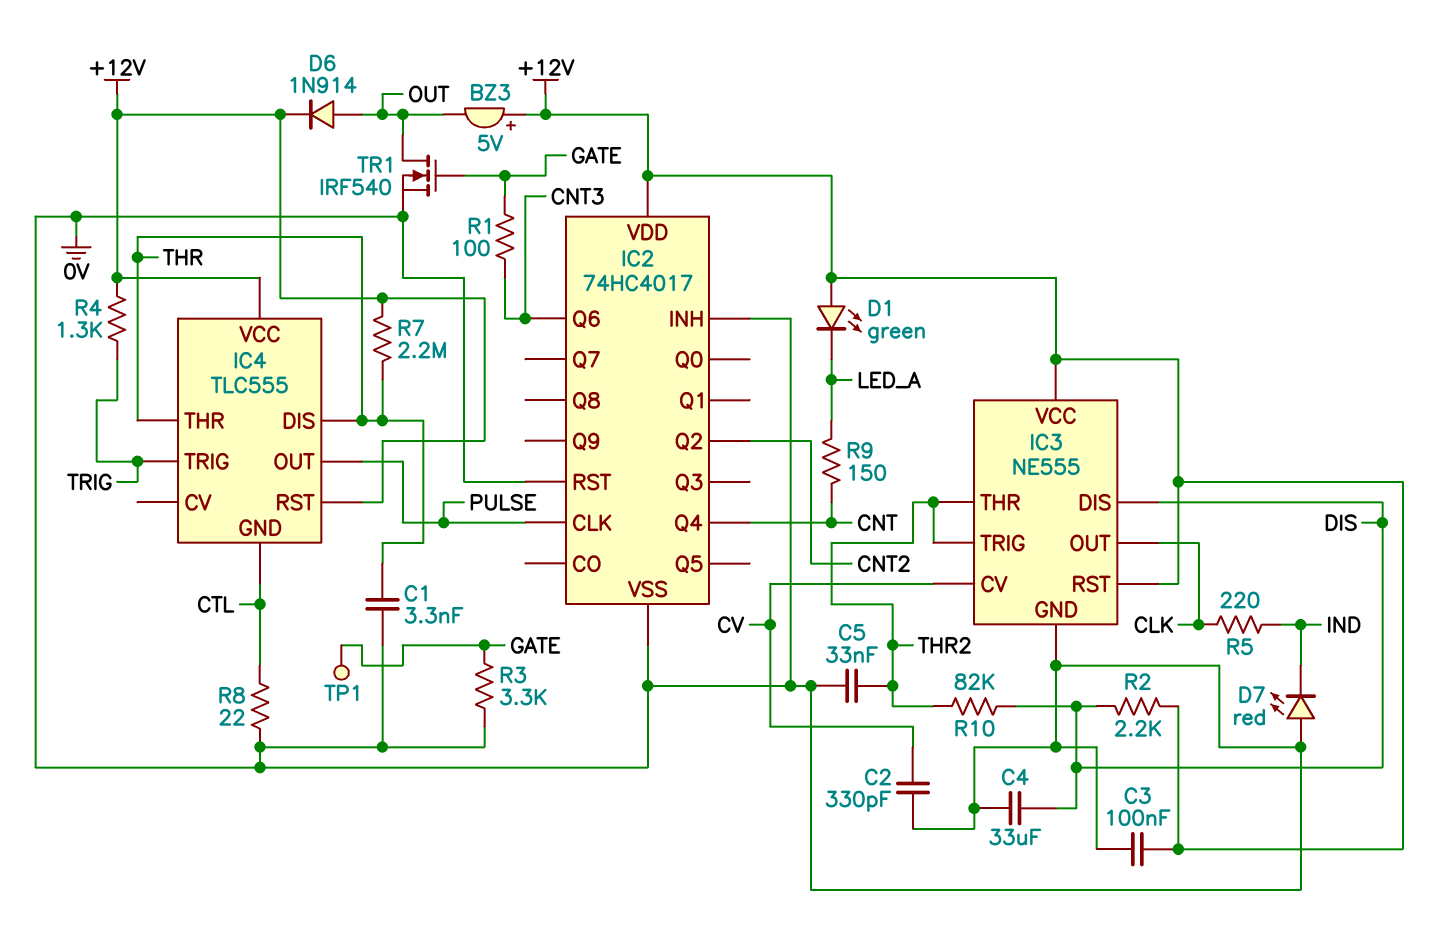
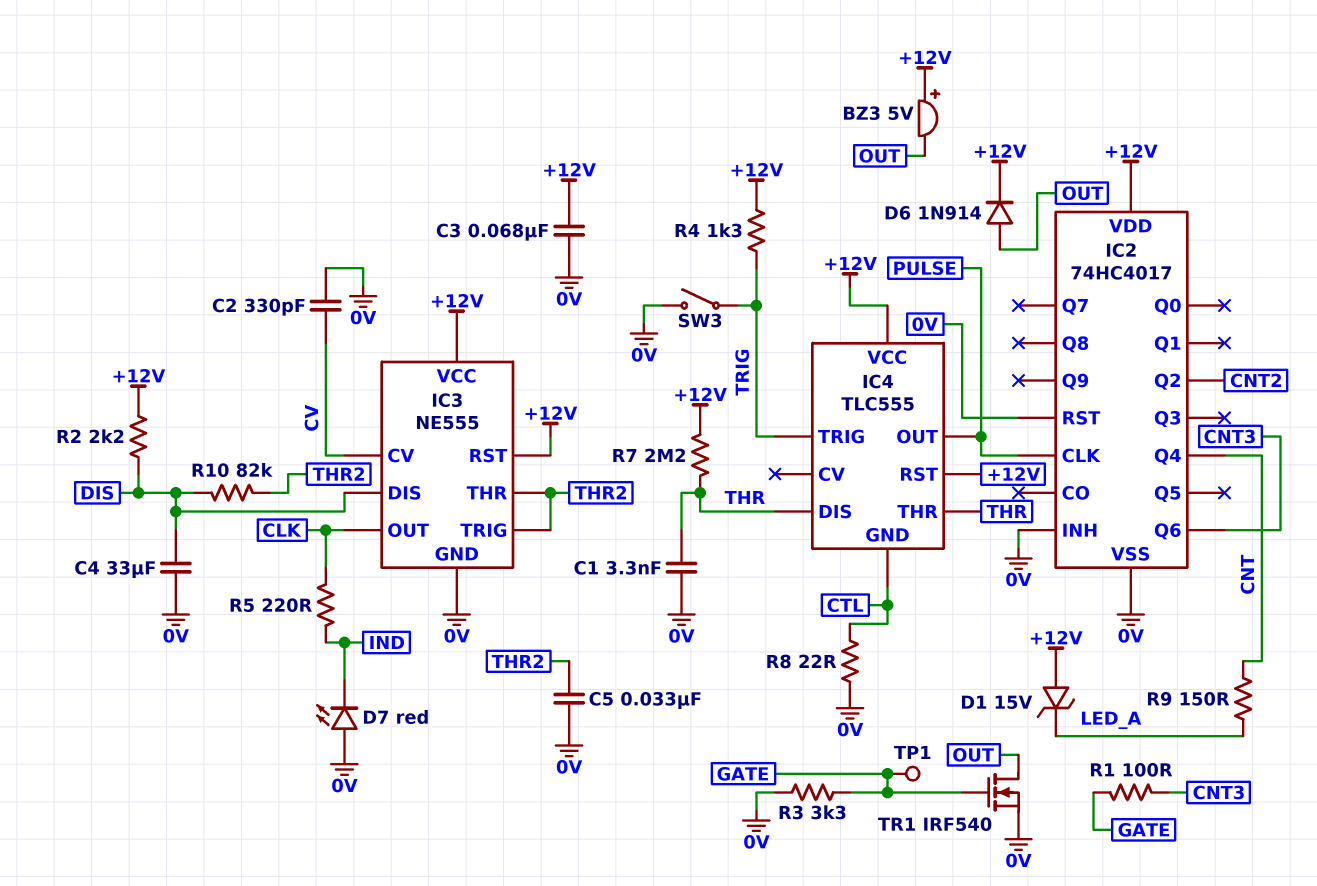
C3: 100nF (+12V, 0V) -> 68nF (+12V, 0V)
D1: LED green (A +12V, K LED_A) -> zener 15V (A +12V, K LED_A)
SW3: none -> switch (0V, TRIG)

